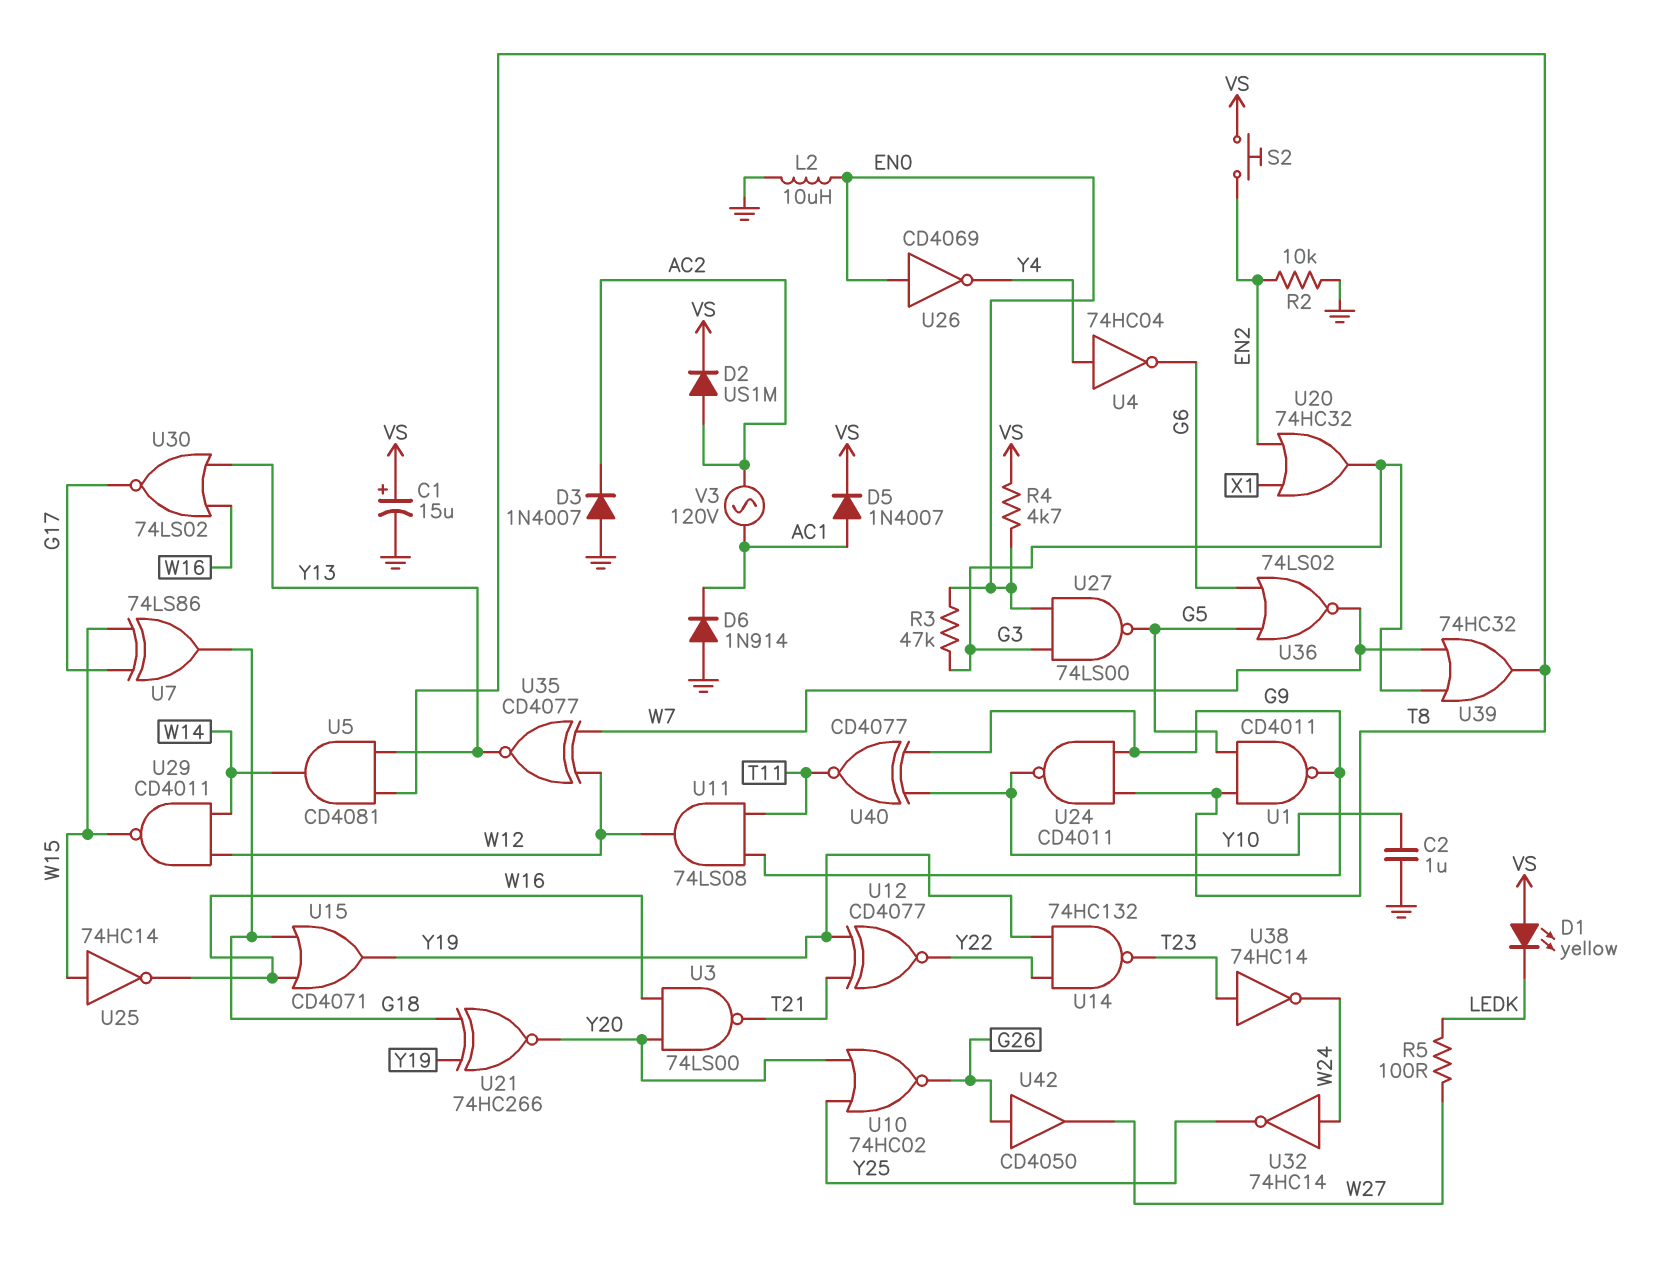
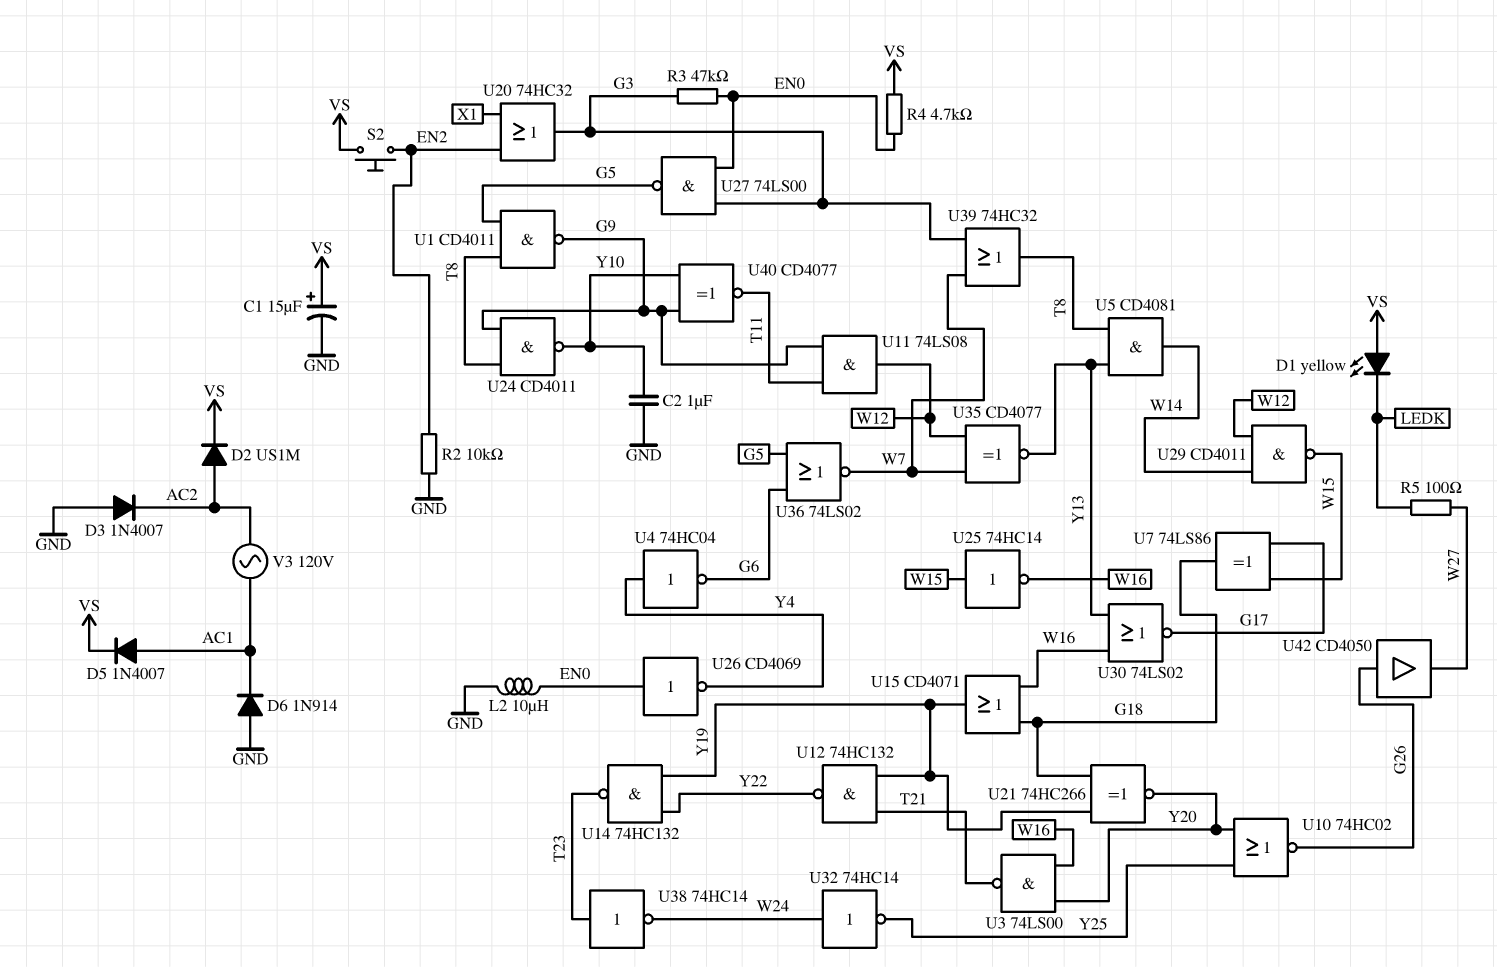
U12: XNOR CD4077 (in T21, in Y19, out Y22) -> NAND 74HC132 (in T21, in Y19, out Y22)

